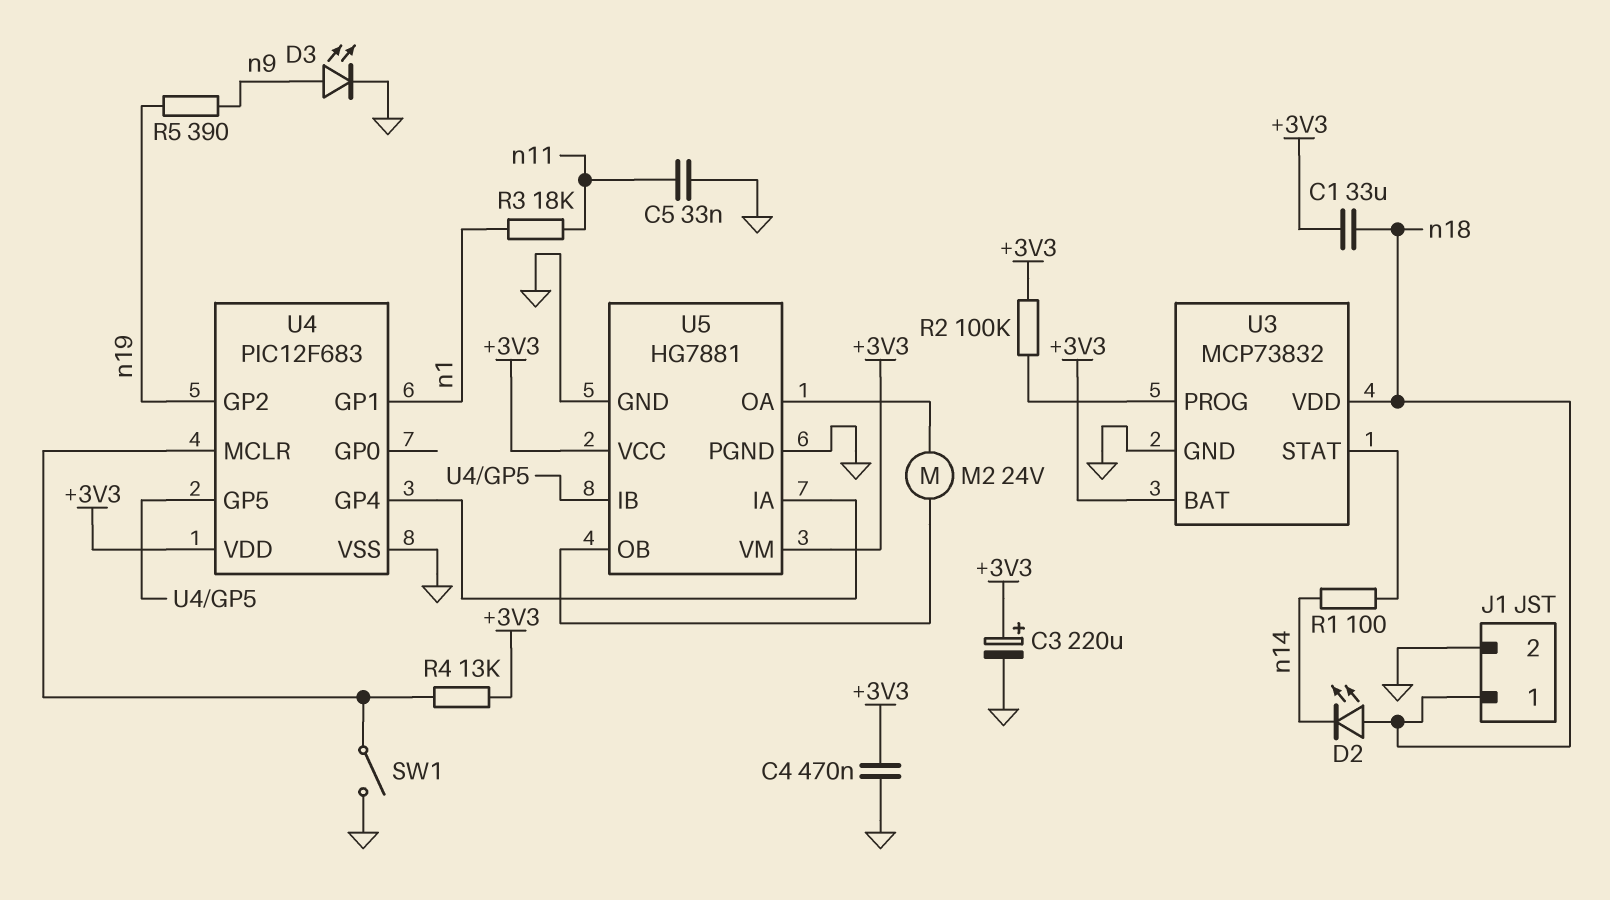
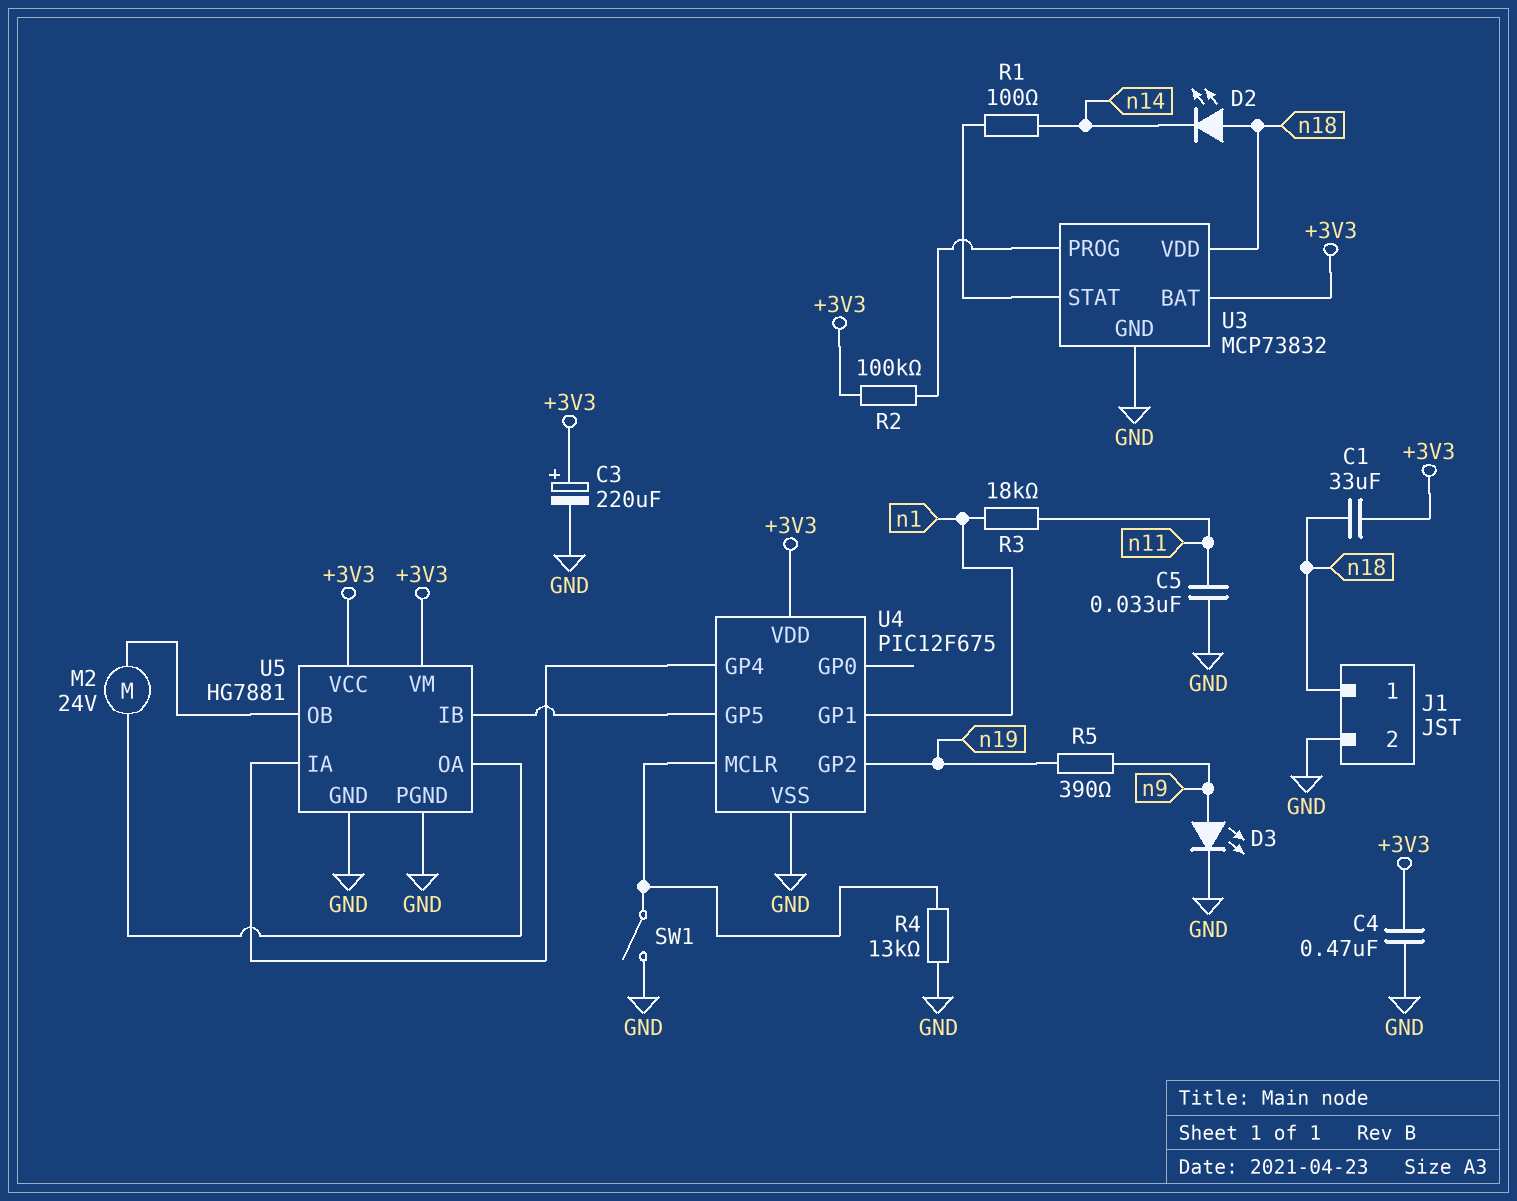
R4: 13k (+3V3, U4/MCLR) -> 13k (GND, U4/MCLR)
U4: PIC12F683 -> PIC12F675

